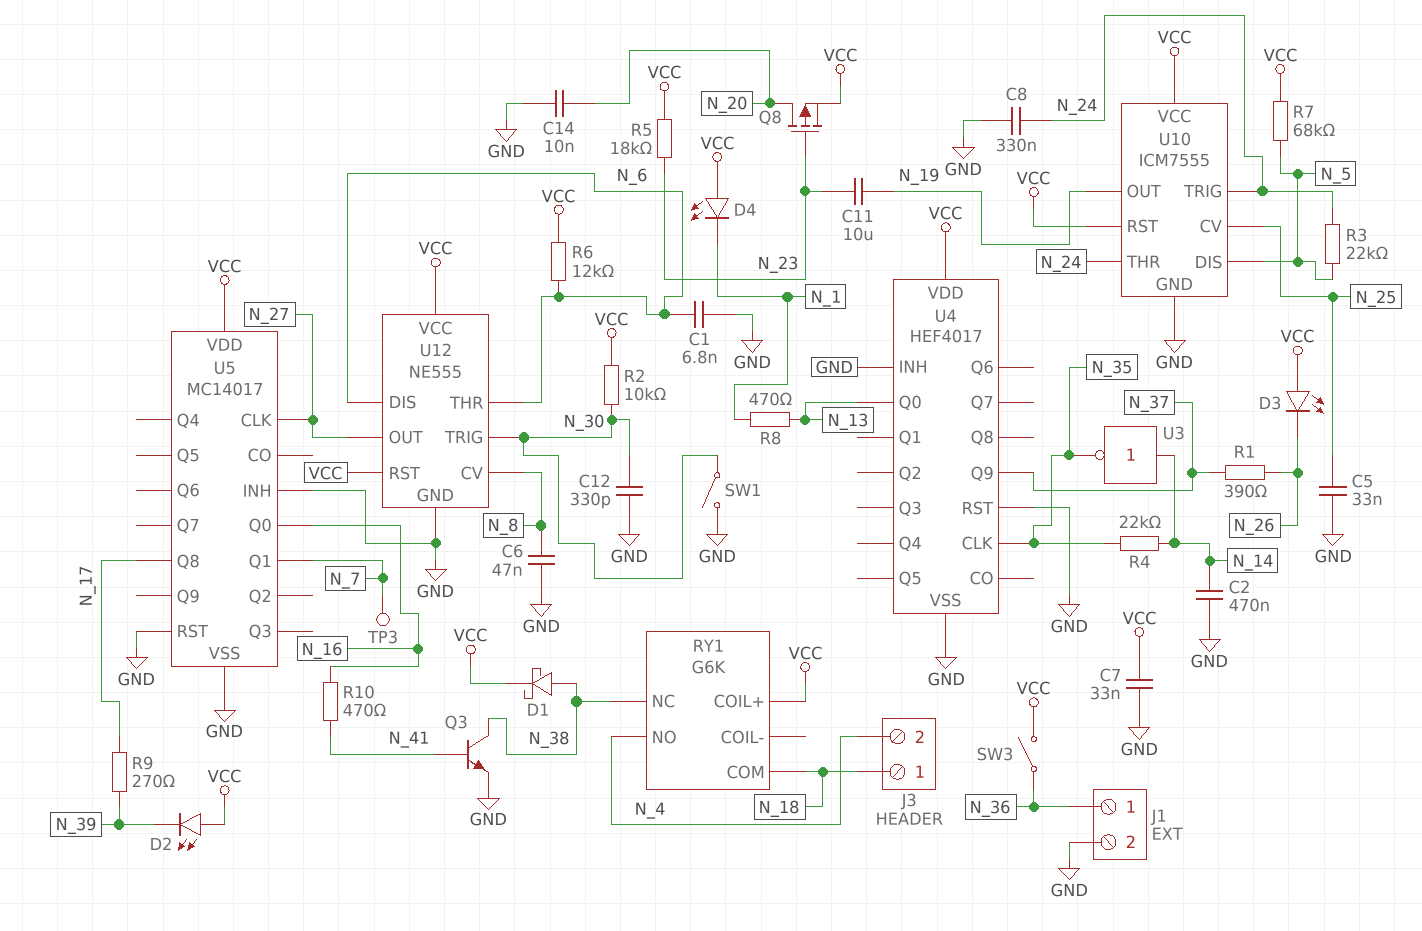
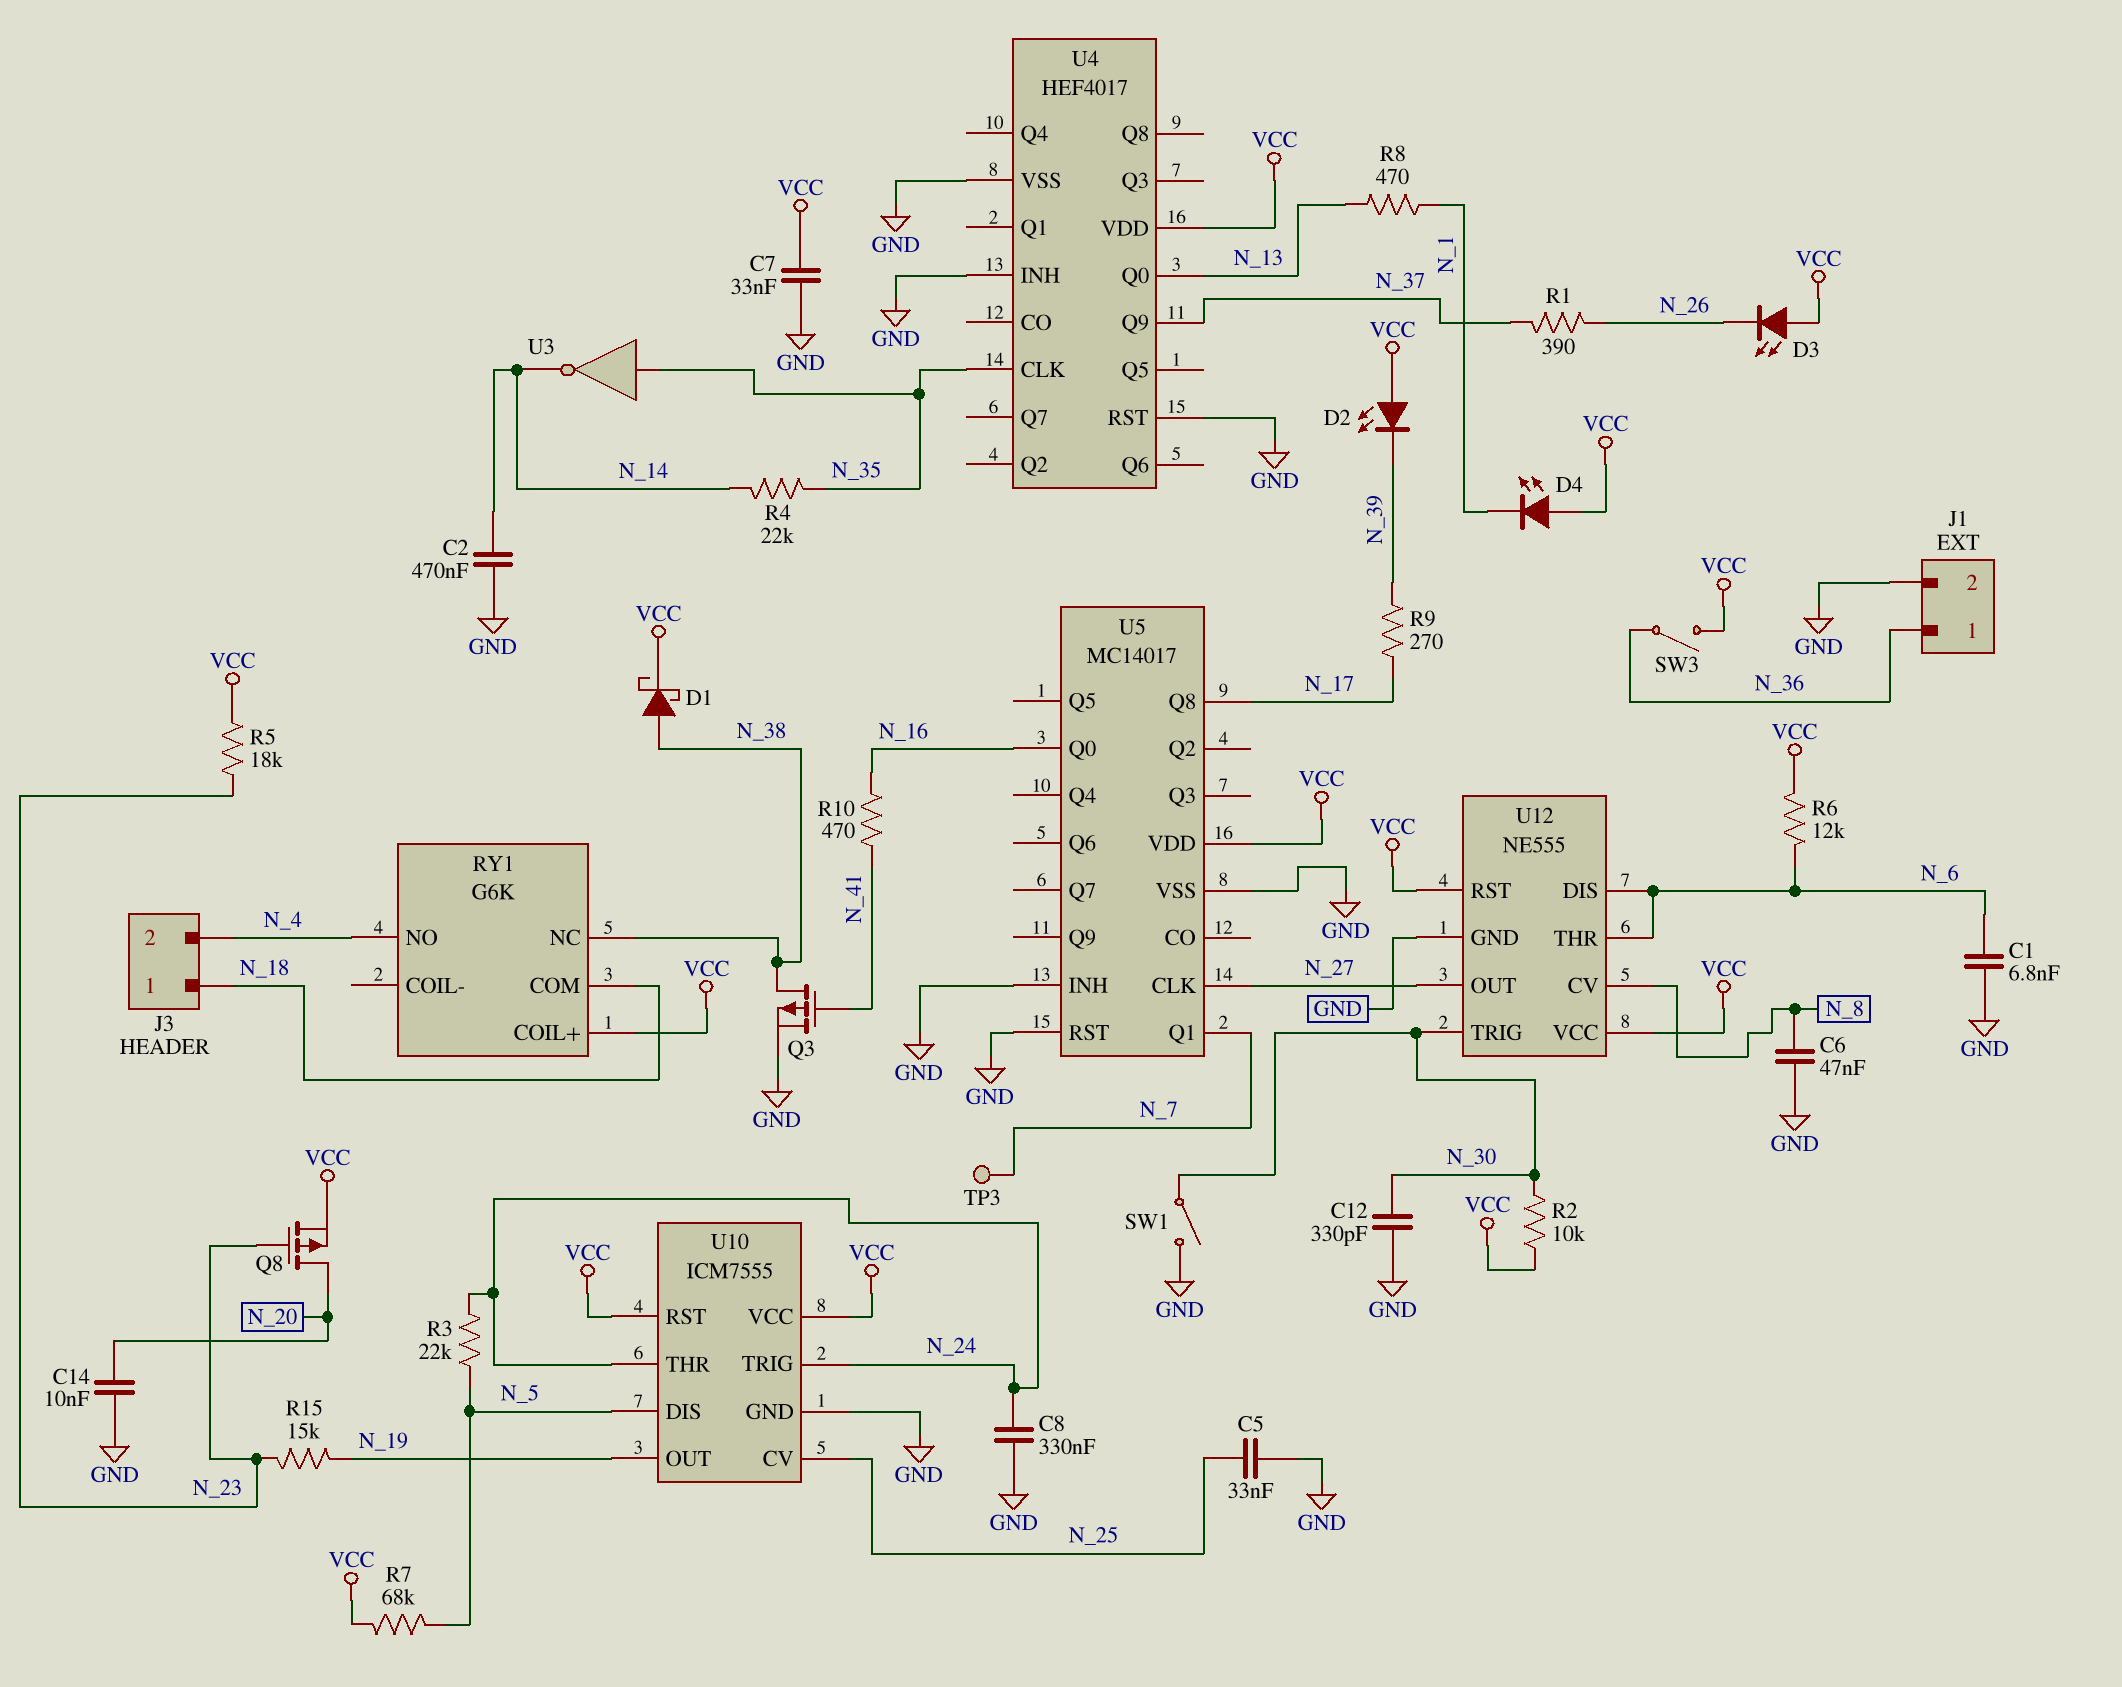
C11: 10uF (N_19, N_23) -> none
Q3: NPN (B N_41, C N_38, E GND) -> PMOS (G N_41, D N_38, S GND)
R15: none -> 15k (N_19, N_23)
U3: NOT (in N_14, out N_35) -> NOT (in N_35, out N_14)

